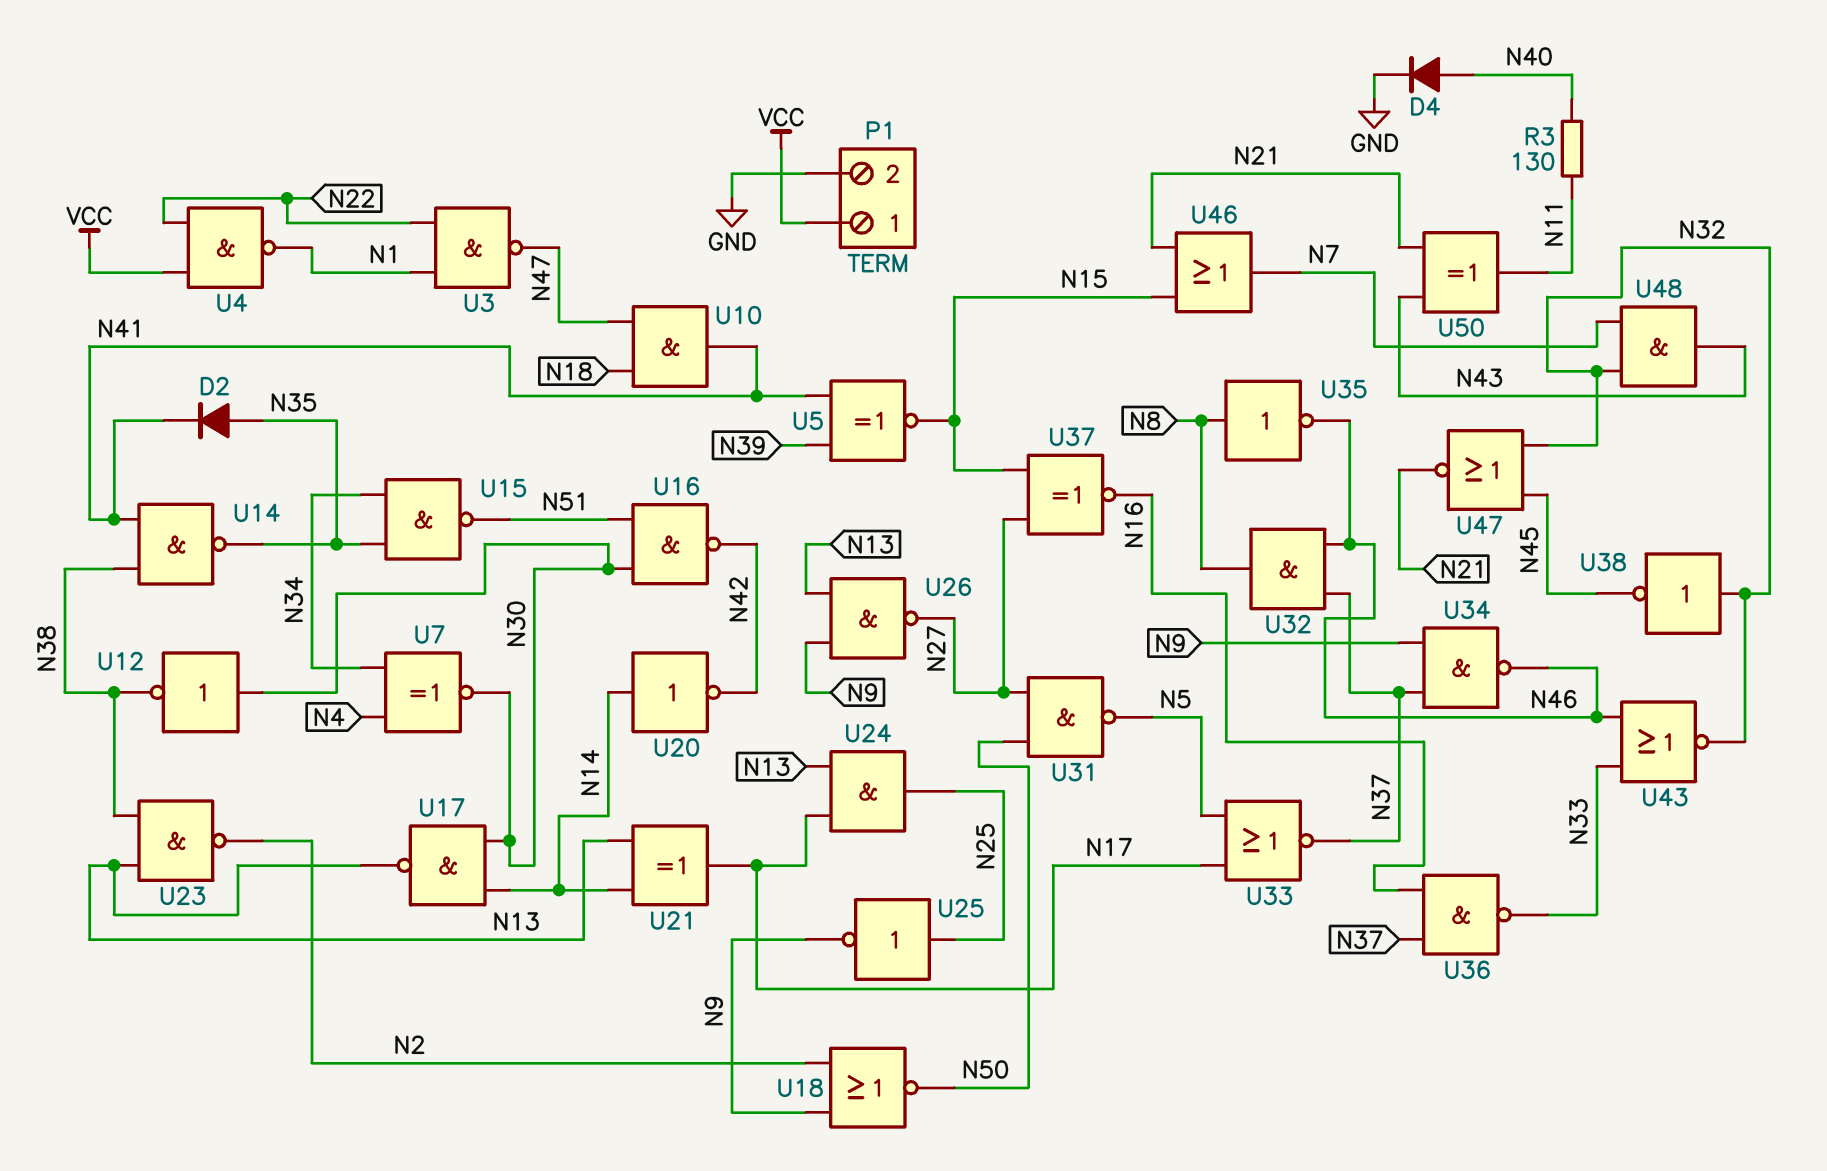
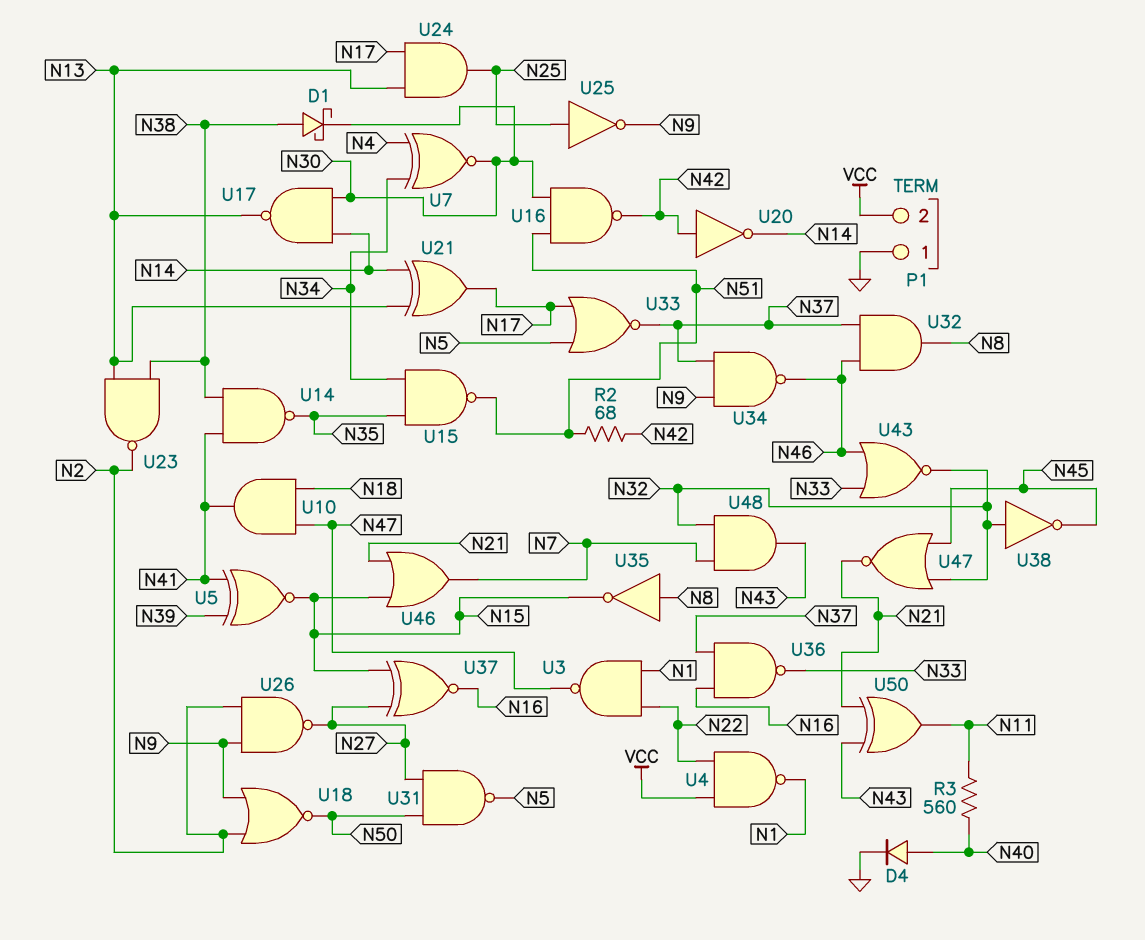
D1: none -> schottky (A N38, K N30)
D2: diode (A N35, K N41) -> none
P1 pin 1: VCC -> GND
P1 pin 2: GND -> VCC
R2: none -> 68 (N42, N51)
R3: 130 (N11, N40) -> 560 (N11, N40)
U12: NOT (in N30, out N38) -> none
U20: NOT (in N14, out N42) -> NOT (in N42, out N14)
U26: NAND (in N9, in N13, out N27) -> NAND (in N2, in N9, out N27)
U35: NOT (in N8, out N46) -> NOT (in N8, out N15)

